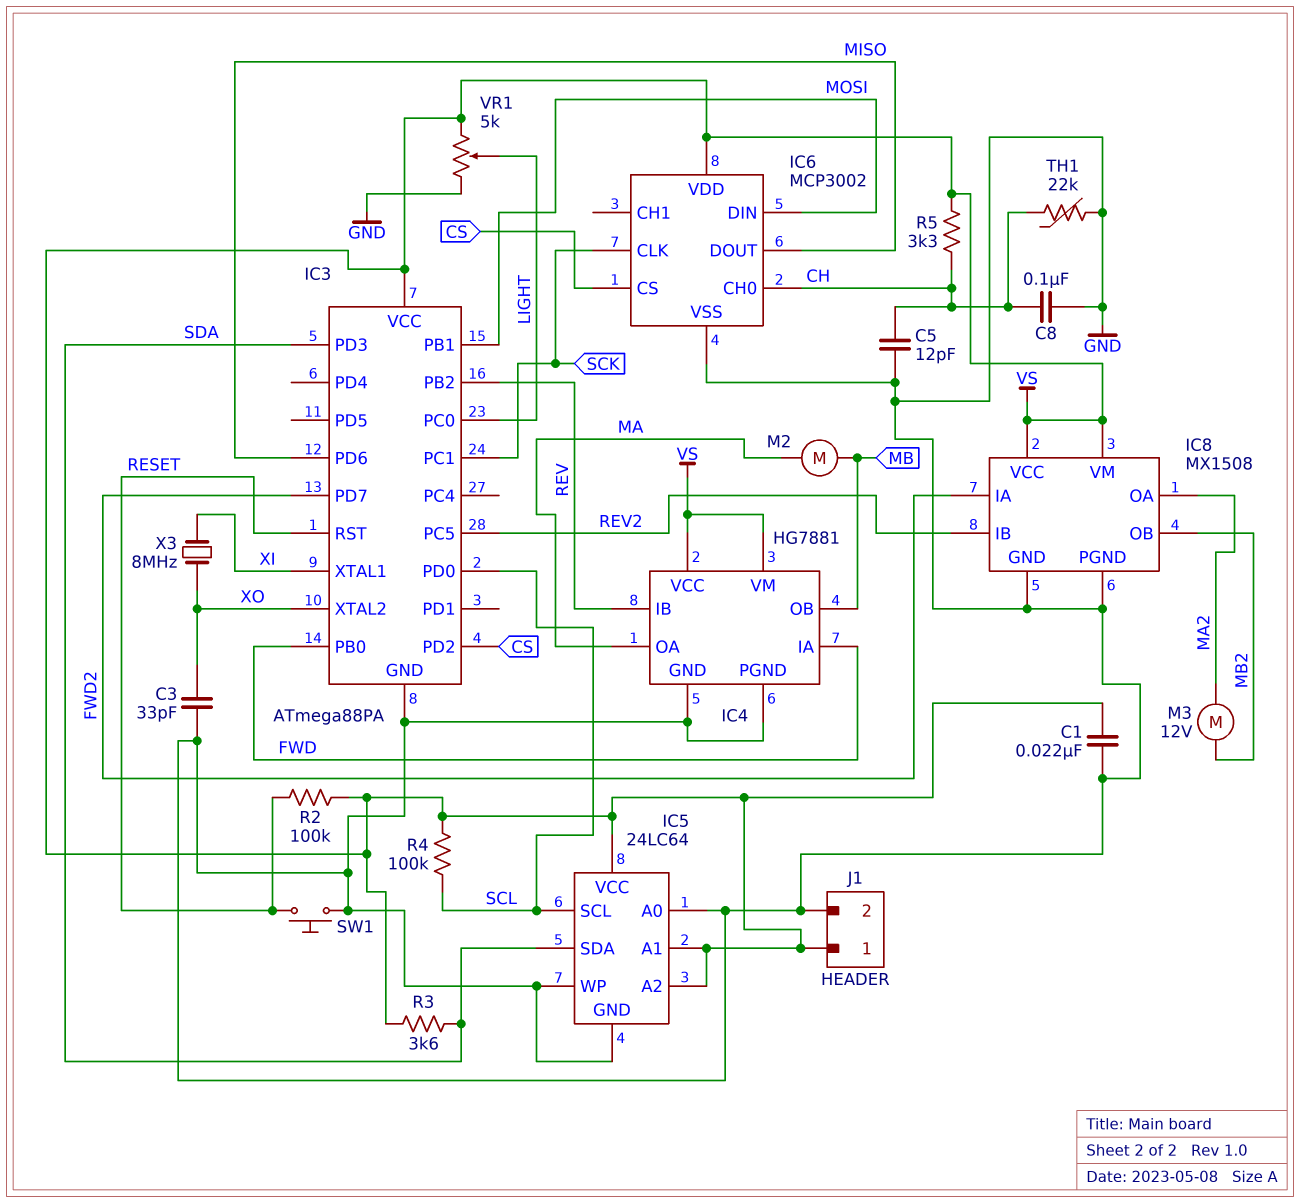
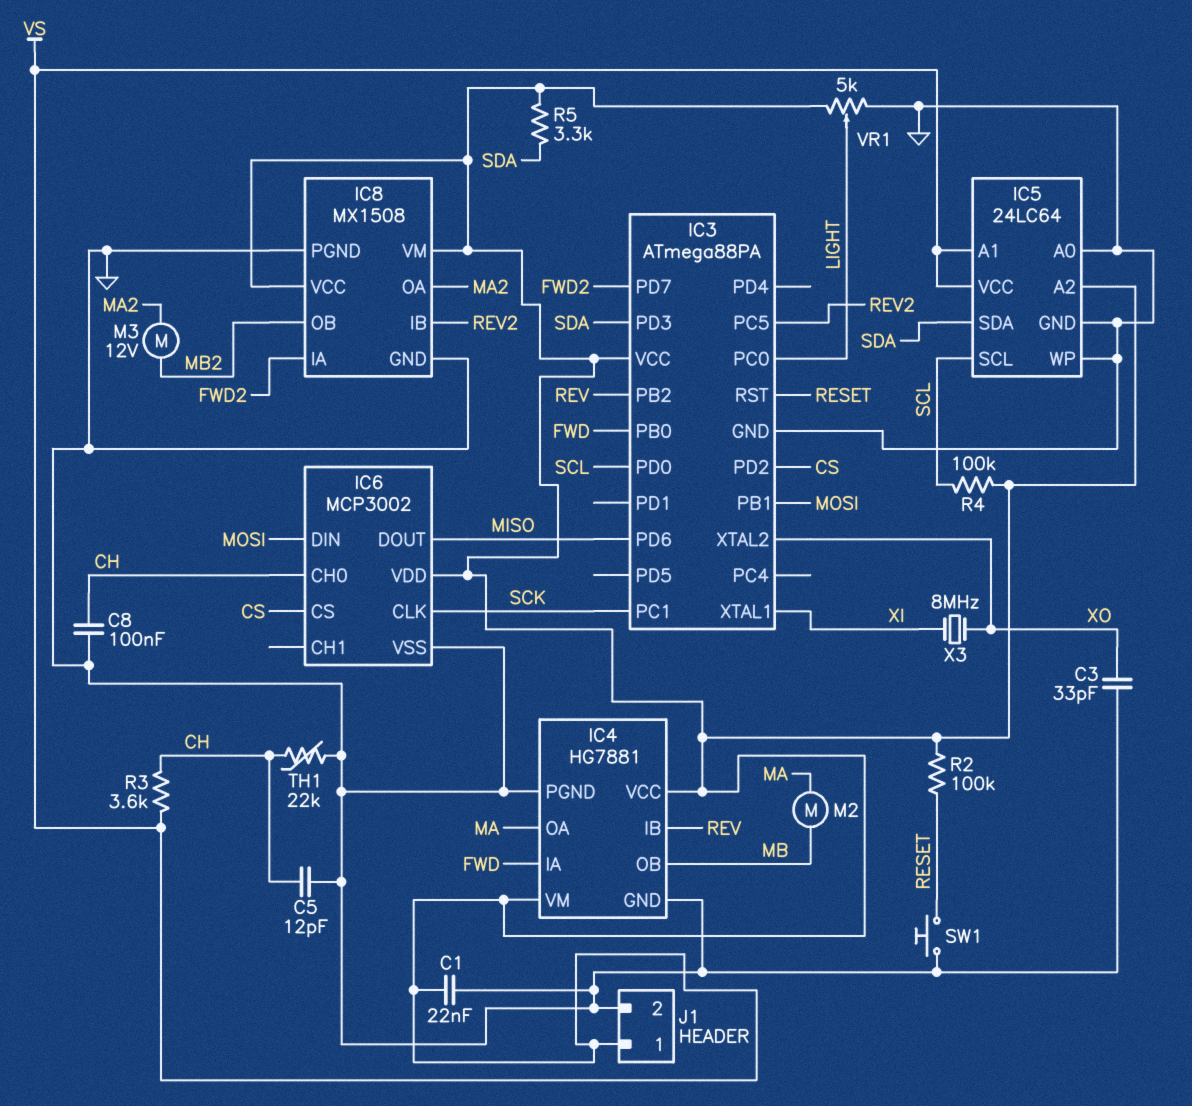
R3: 3.6k (SDA, VS) -> 3.6k (CH, VS)
R5: 3.3k (CH, VS) -> 3.3k (SDA, VS)

